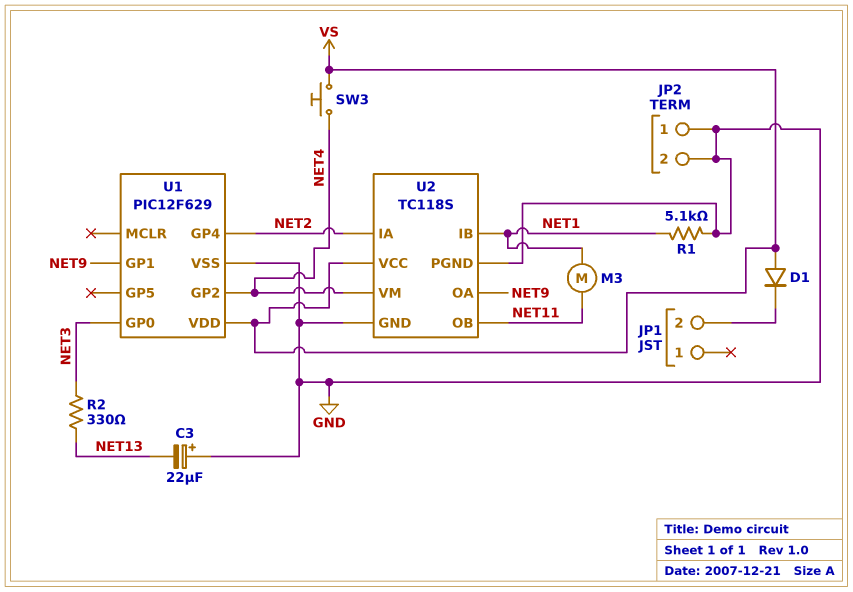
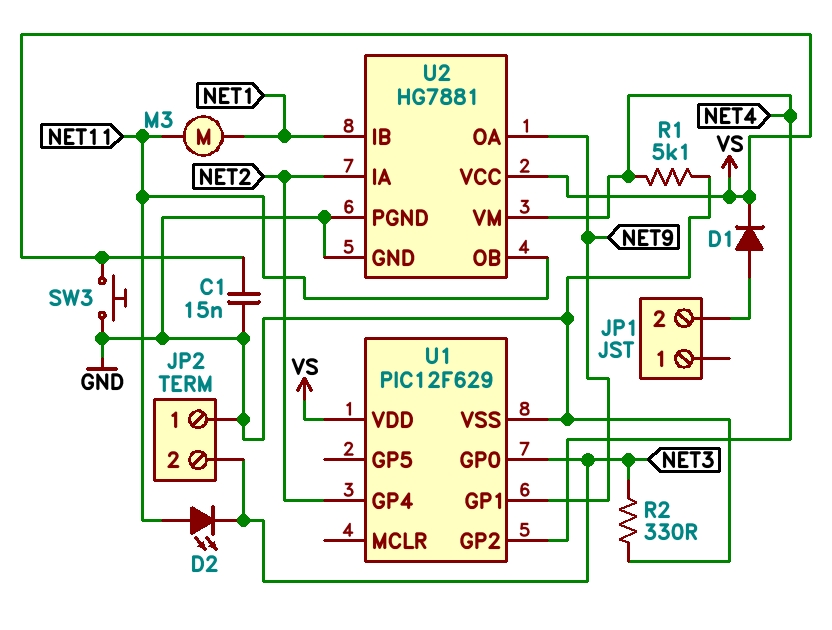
C1: none -> 15nF (GND, VS)
C3: 22uF (plus GND, minus NET13) -> none
D1: diode (A VS, K JP1/2) -> diode (A JP1/2, K VS)
D2: none -> LED (A NET11, K NET3)
JP2 pin 2: GND -> NET3
R1: 5.1k (GND, NET1) -> 5.1k (GND, NET4)
R2: 330 (NET3, NET13) -> 330 (GND, NET3)
SW3: button (NET4, VS) -> button (GND, VS)
U2: TC118S -> HG7881

